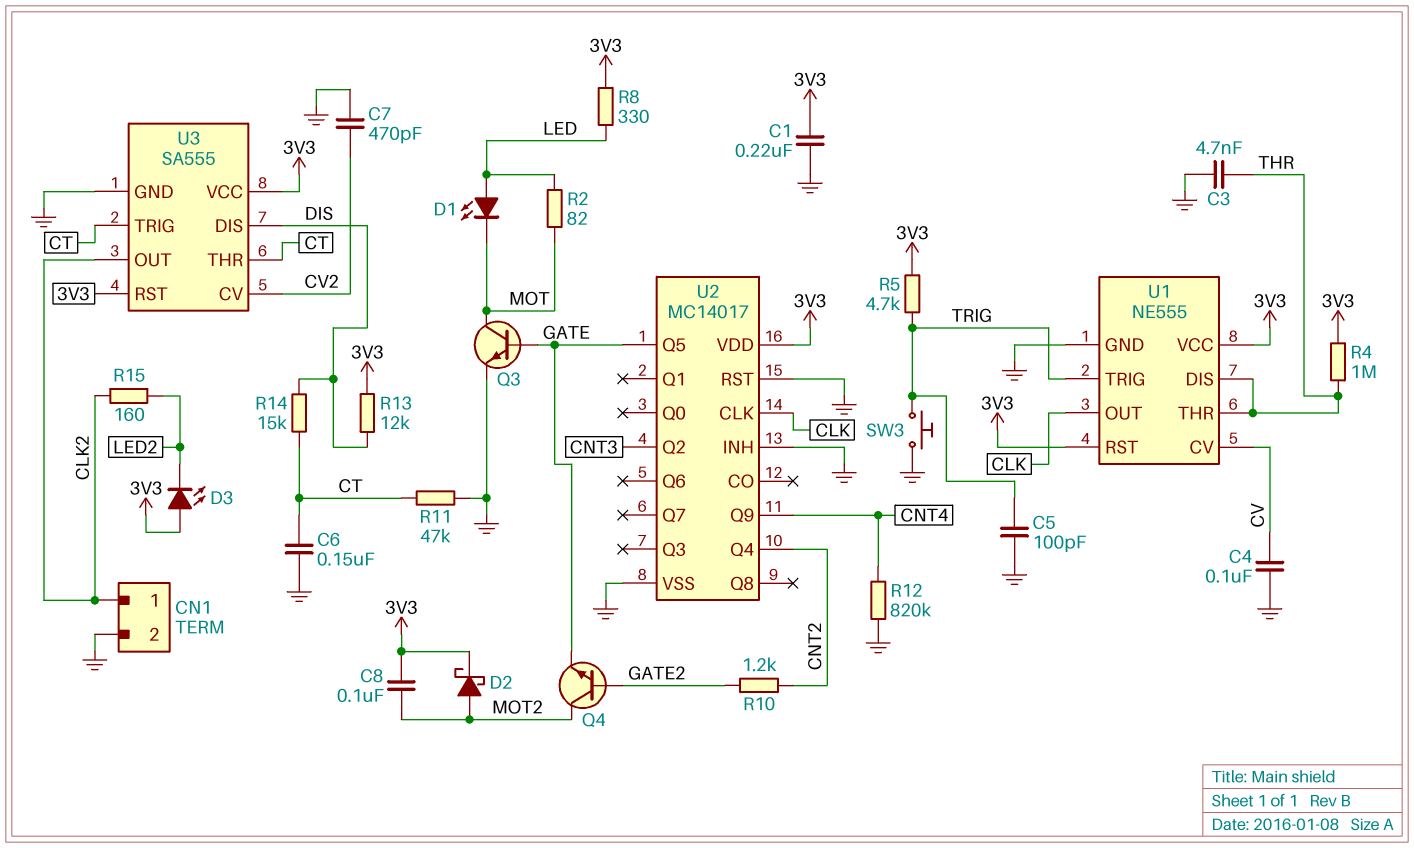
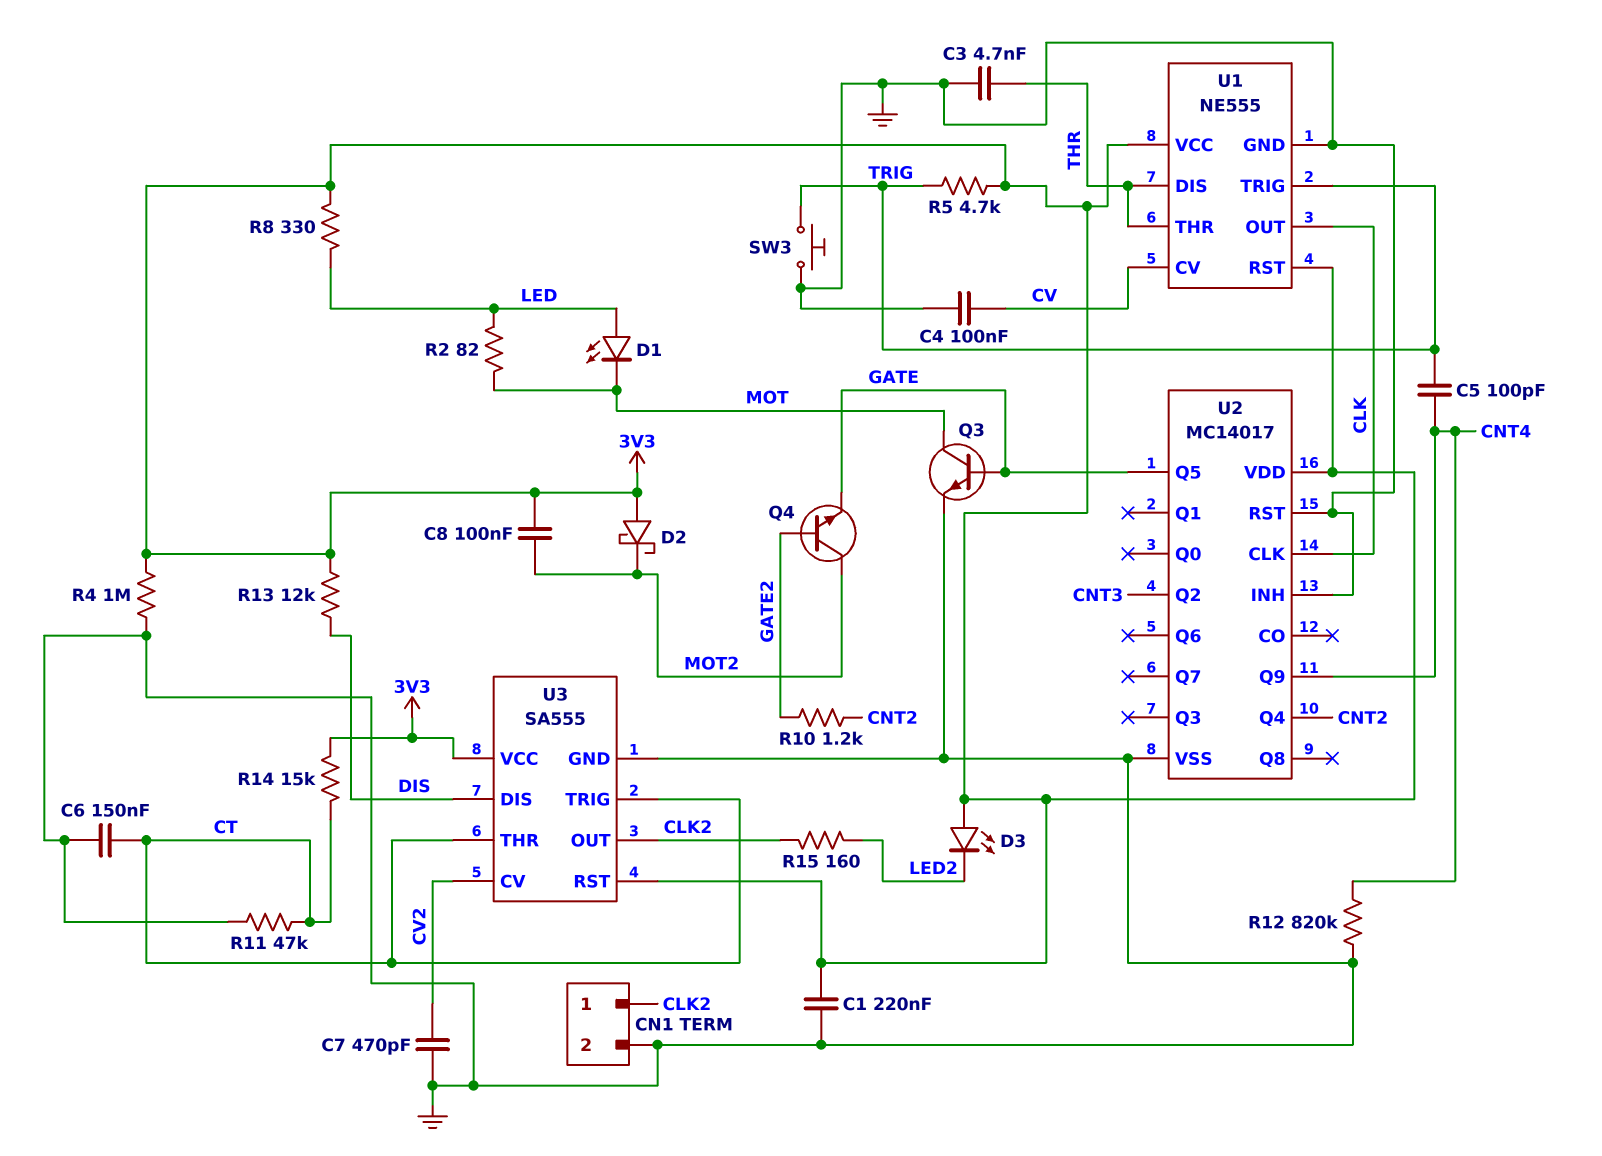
C5: 100pF (GND, TRIG) -> 100pF (CNT4, TRIG)
D2: schottky (A MOT2, K 3V3) -> schottky (A 3V3, K MOT2)
R4: 1M (3V3, THR) -> 1M (3V3, GND)
R14: 15k (CT, DIS) -> 15k (3V3, CT)

